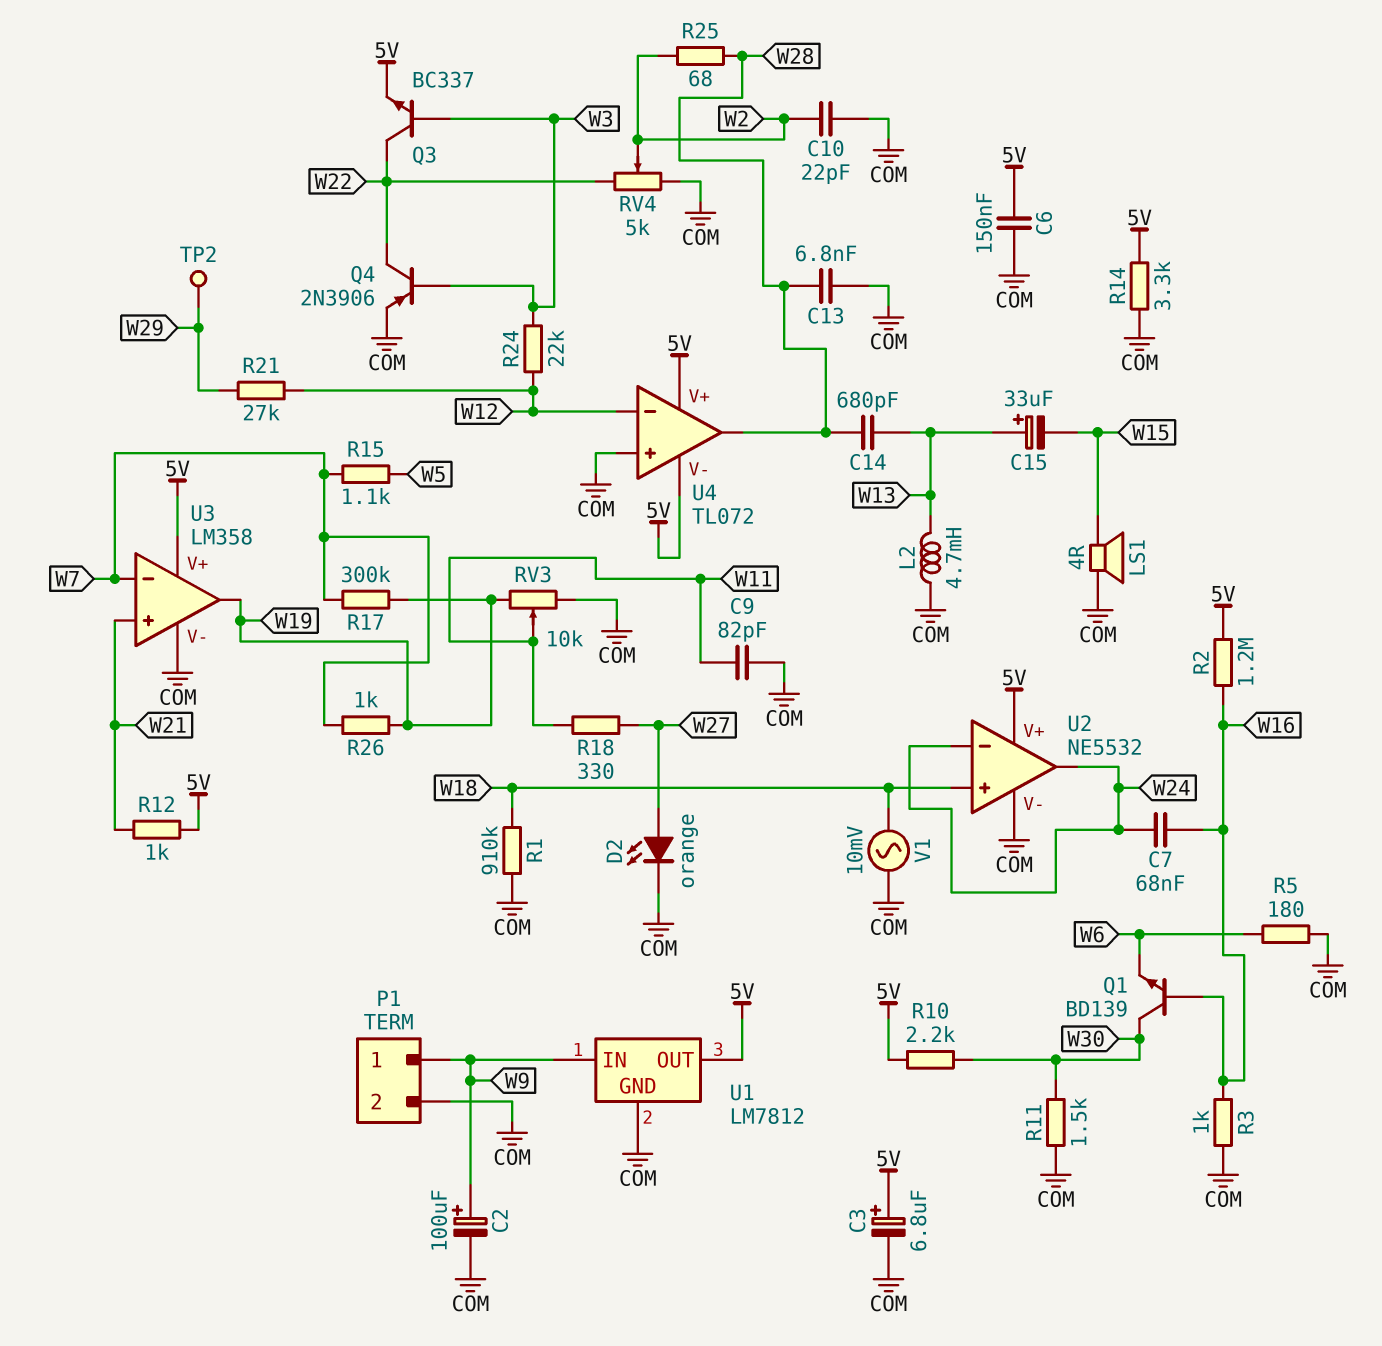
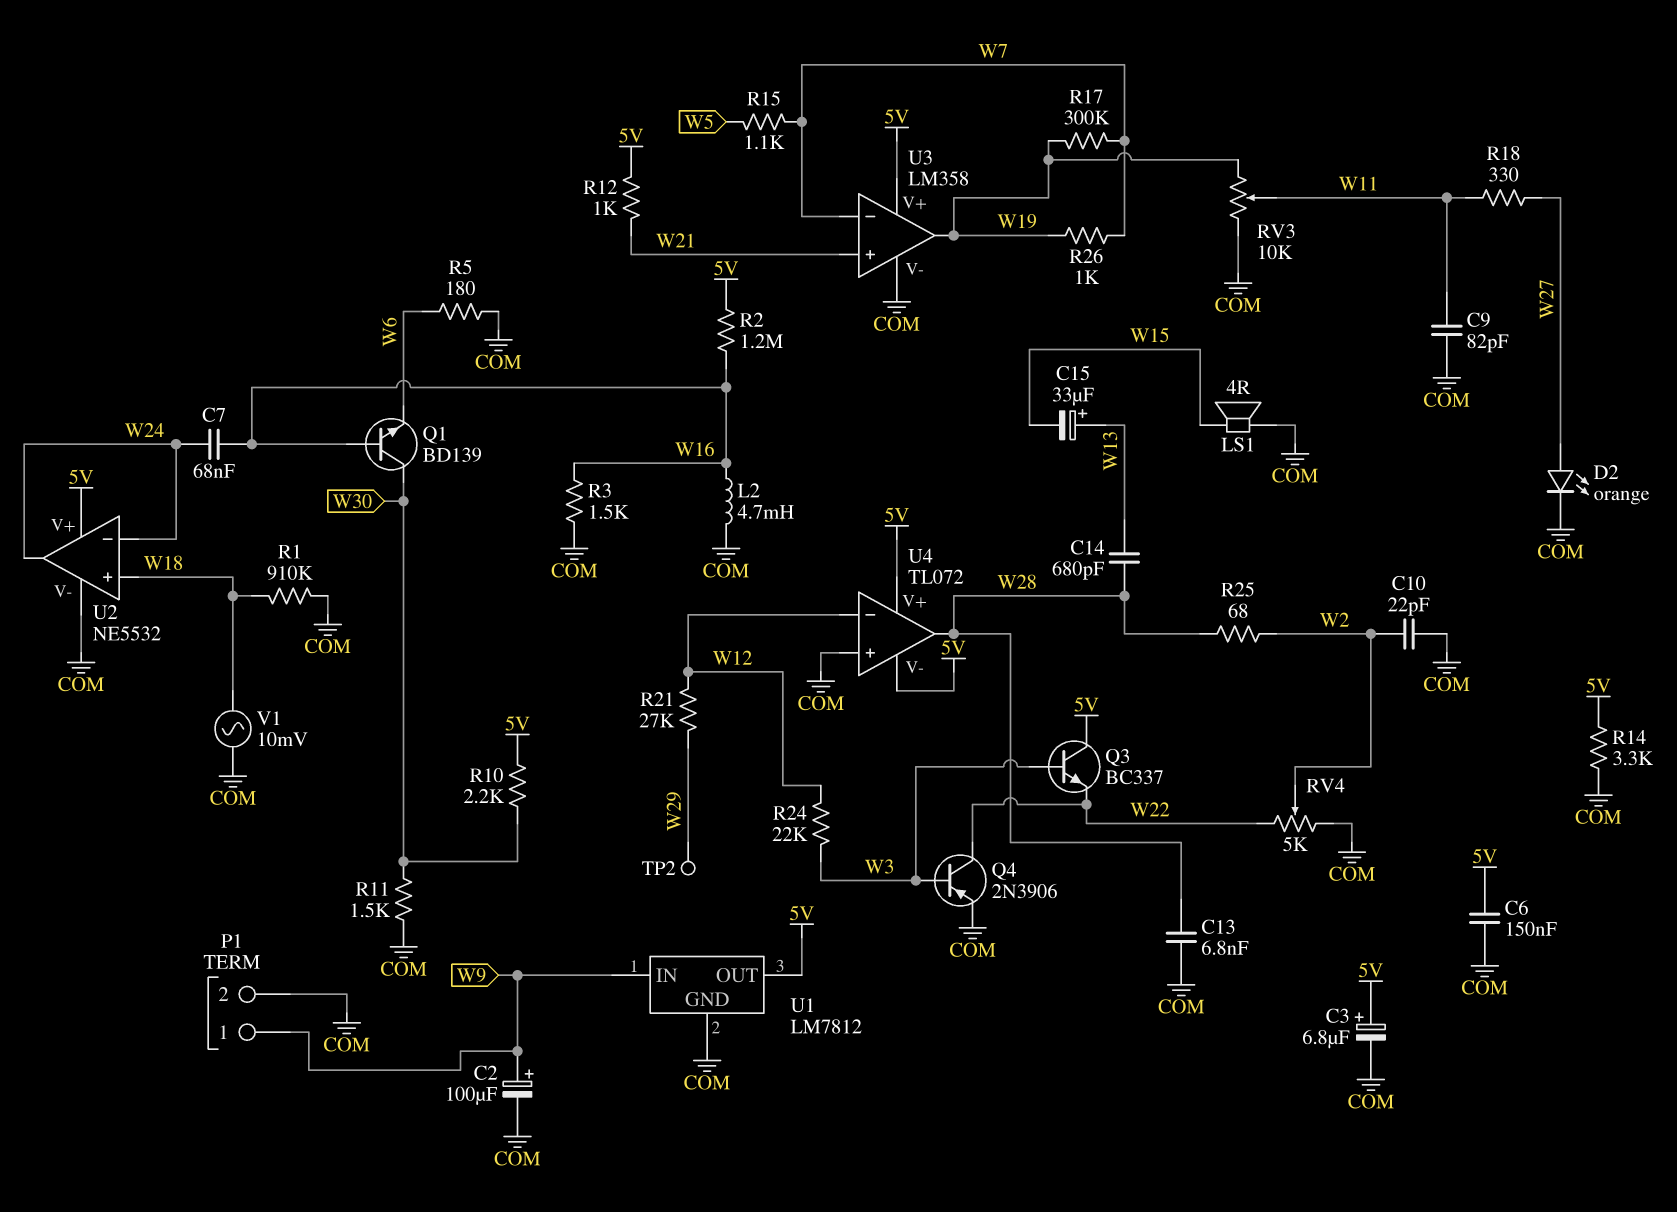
L2: 4.7mH (COM, W13) -> 4.7mH (COM, W16)
Q3: NPN BC337 (B W3, C W22, E 5V) -> NPN BC337 (B W3, C 5V, E W22)
R3: 1k (COM, W16) -> 1.5k (COM, W16)

